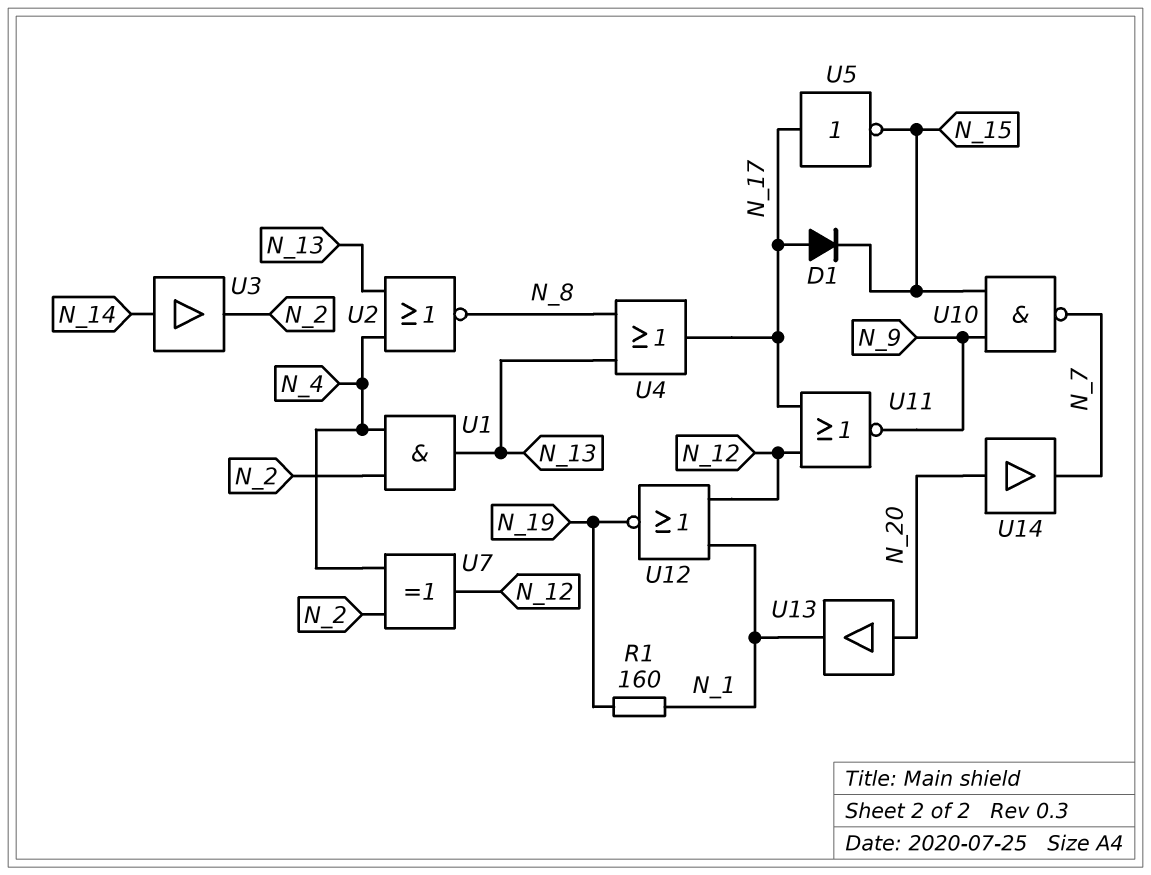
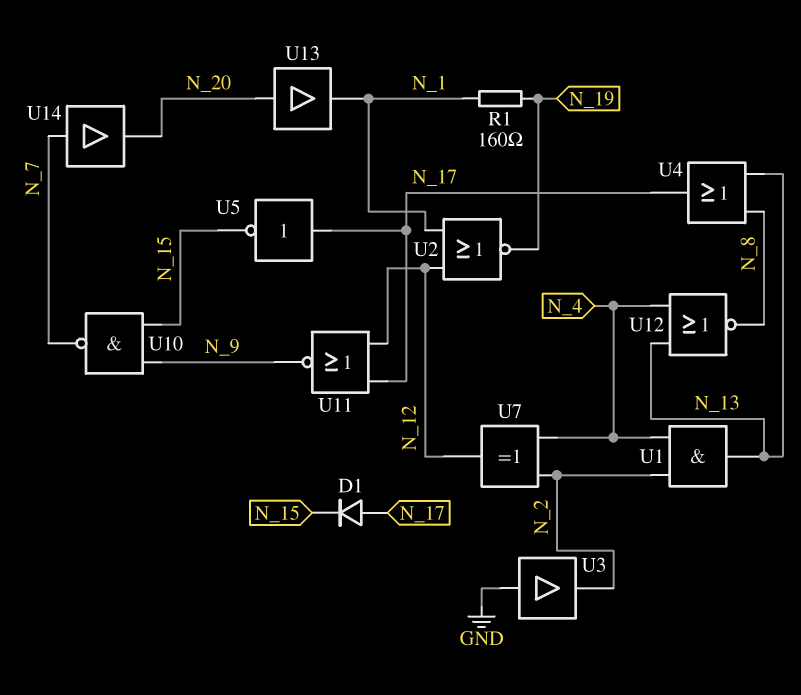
U2: NOR (in N_4, in N_13, out N_8) -> NOR (in N_1, in N_12, out N_19)
U3: buffer (in N_14, out N_2) -> buffer (in GND, out N_2)
U12: NOR (in N_1, in N_12, out N_19) -> NOR (in N_4, in N_13, out N_8)
U14: buffer (in N_20, out N_7) -> buffer (in N_7, out N_20)

